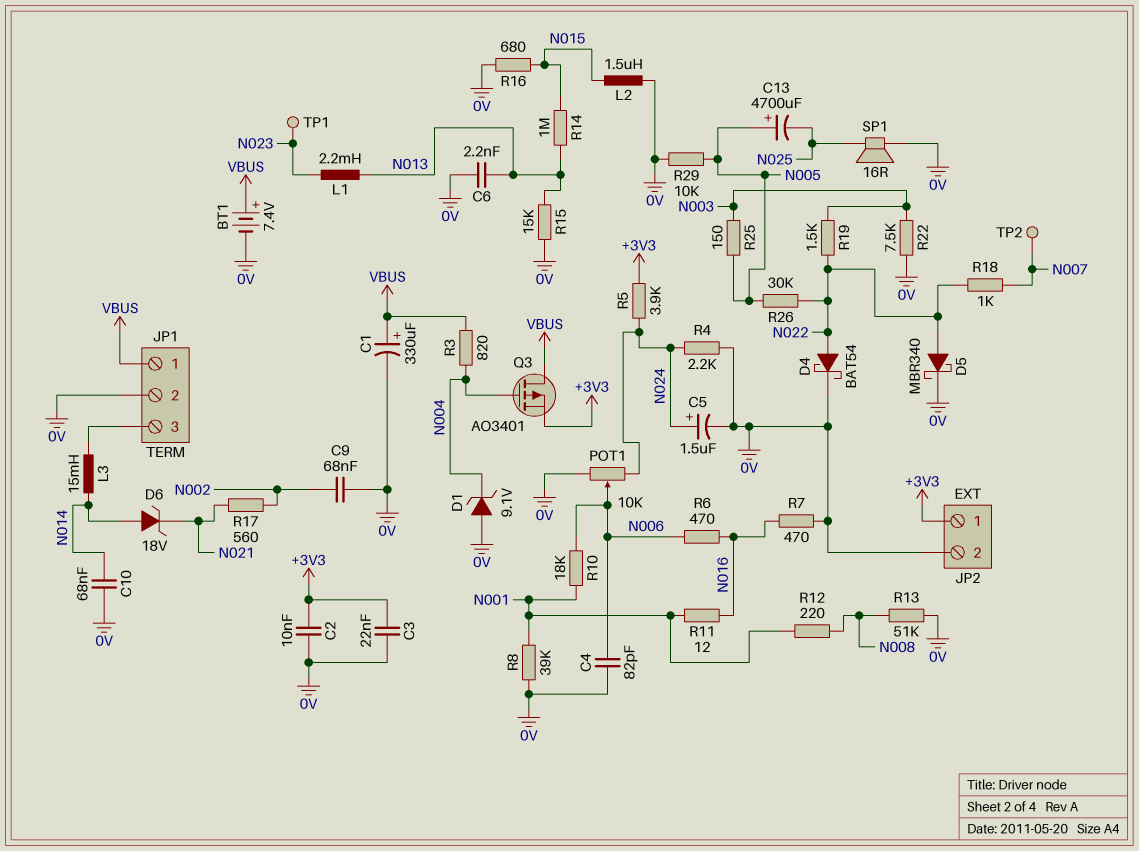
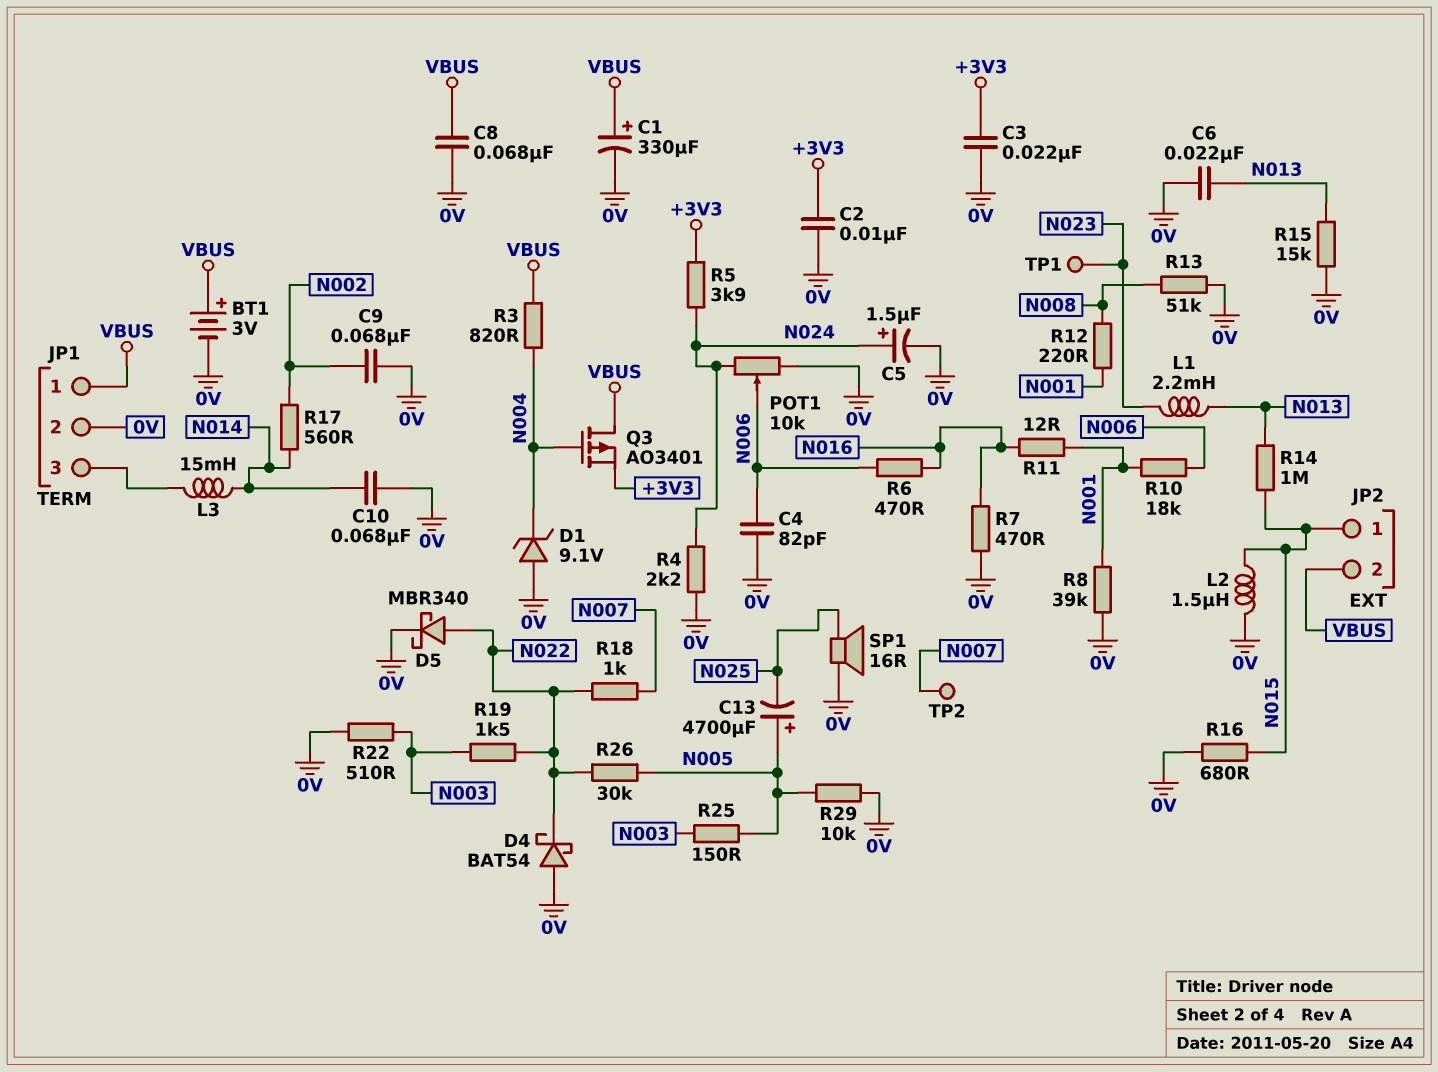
BT1: 7.4V (plus VBUS, minus 0V) -> 3V (plus VBUS, minus 0V)
C6: 2.2nF (0V, N013) -> 22nF (0V, N013)
C8: none -> 68nF (0V, VBUS)
D4: schottky BAT54 (A N022, K 0V) -> schottky BAT54 (A 0V, K N022)
D6: zener 18V (A N014, K N021) -> none
JP2 pin 1: +3V3 -> N015
JP2 pin 2: 0V -> VBUS
R17: 560 (N002, N021) -> 560 (N002, N014)
R22: 7.5k (0V, N003) -> 510 (0V, N003)

